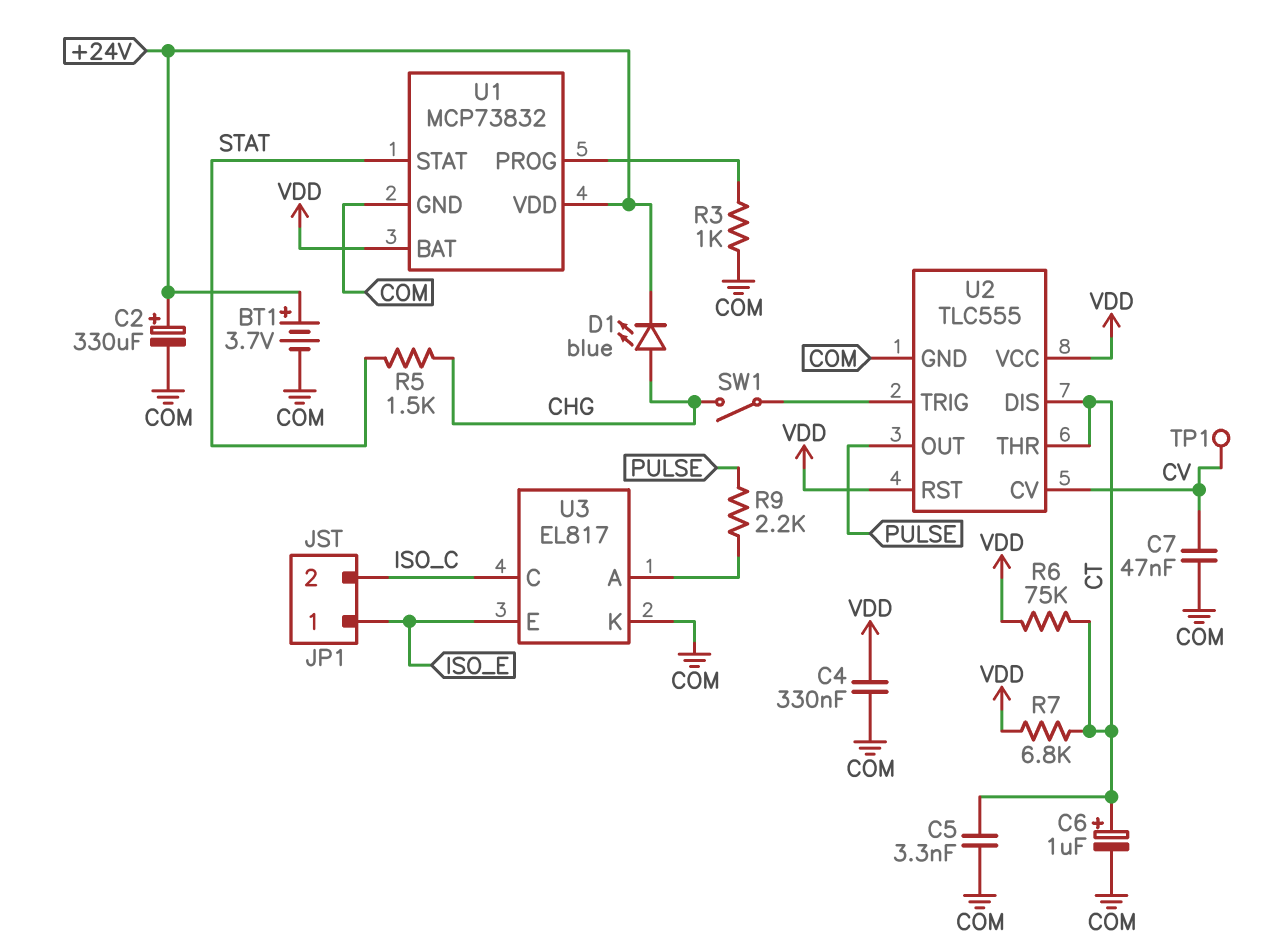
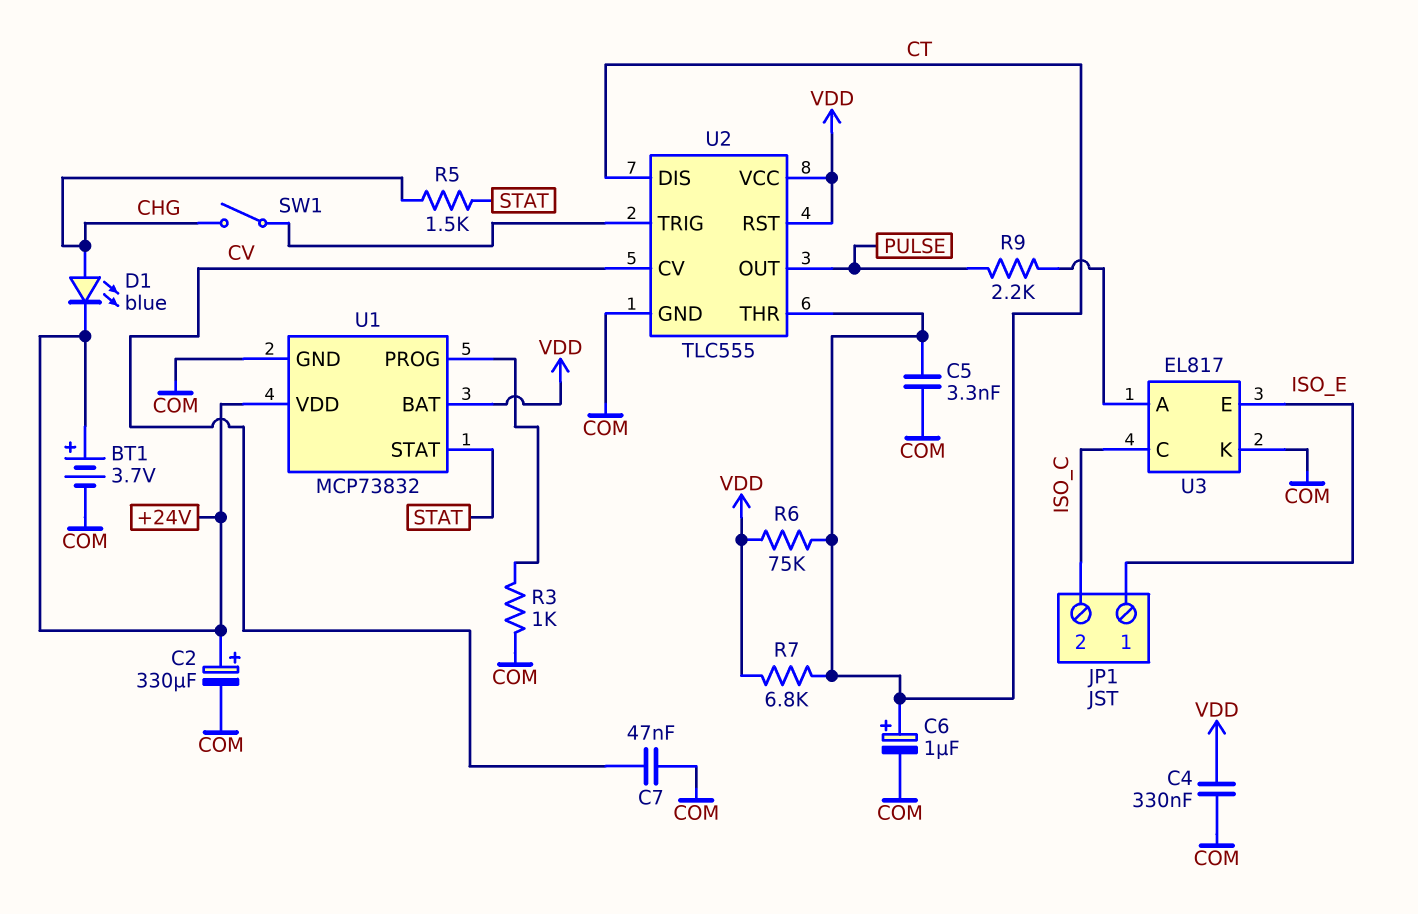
TP1: test point (CV) -> none

